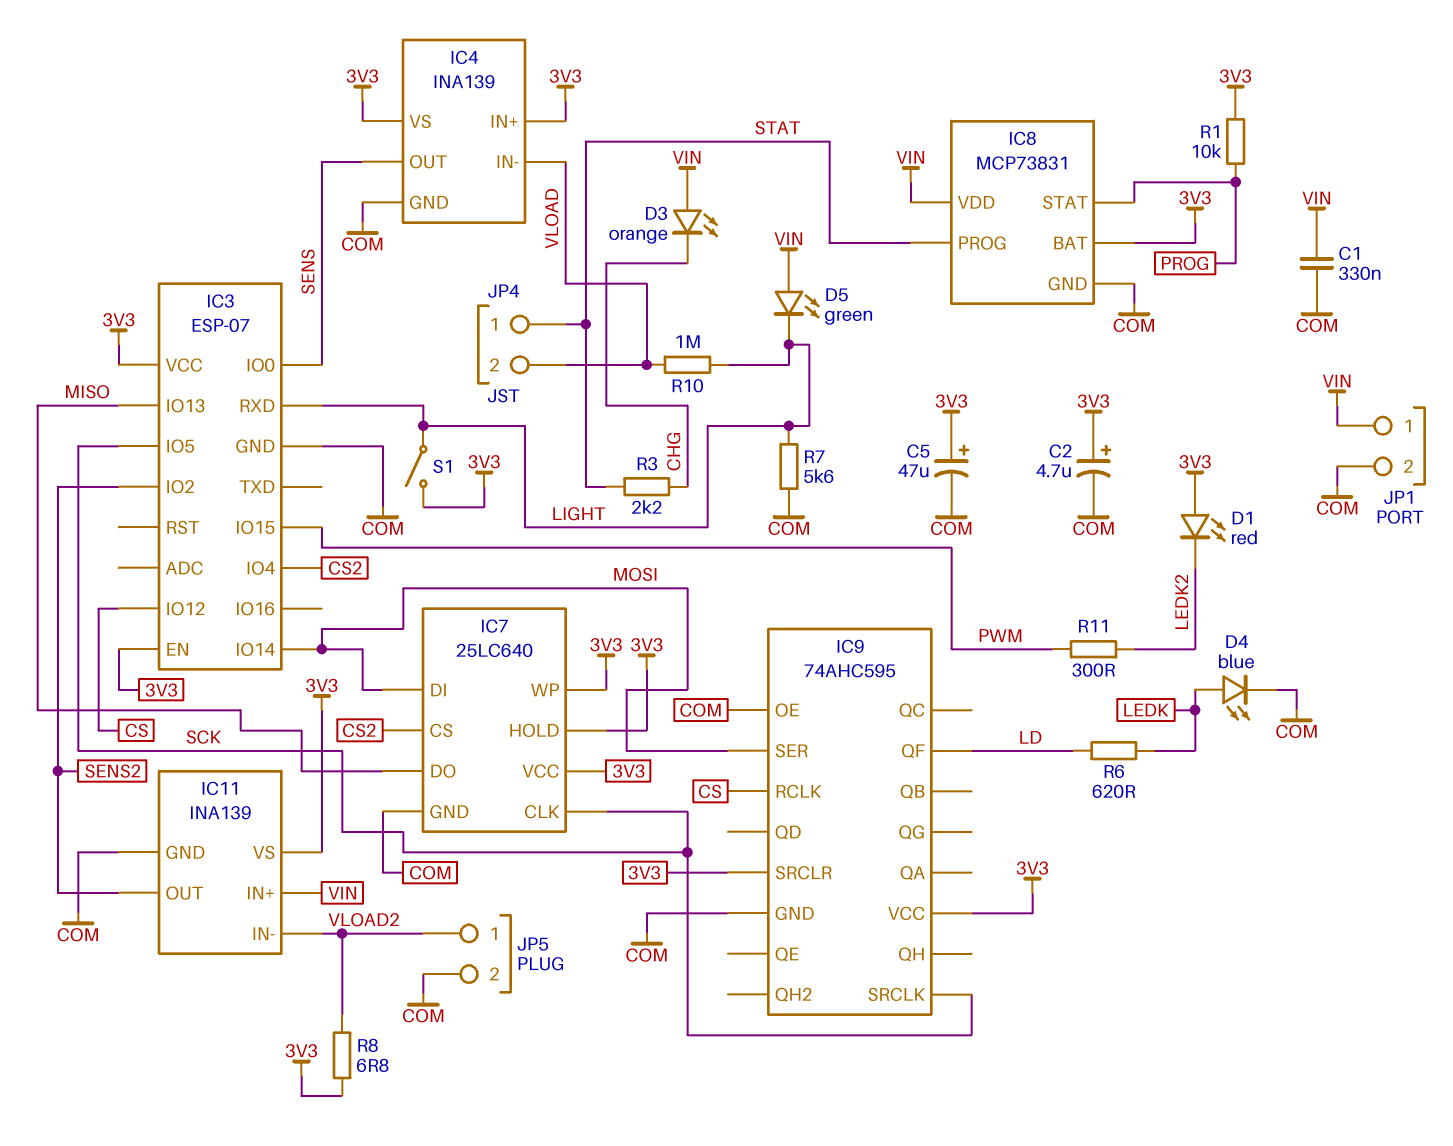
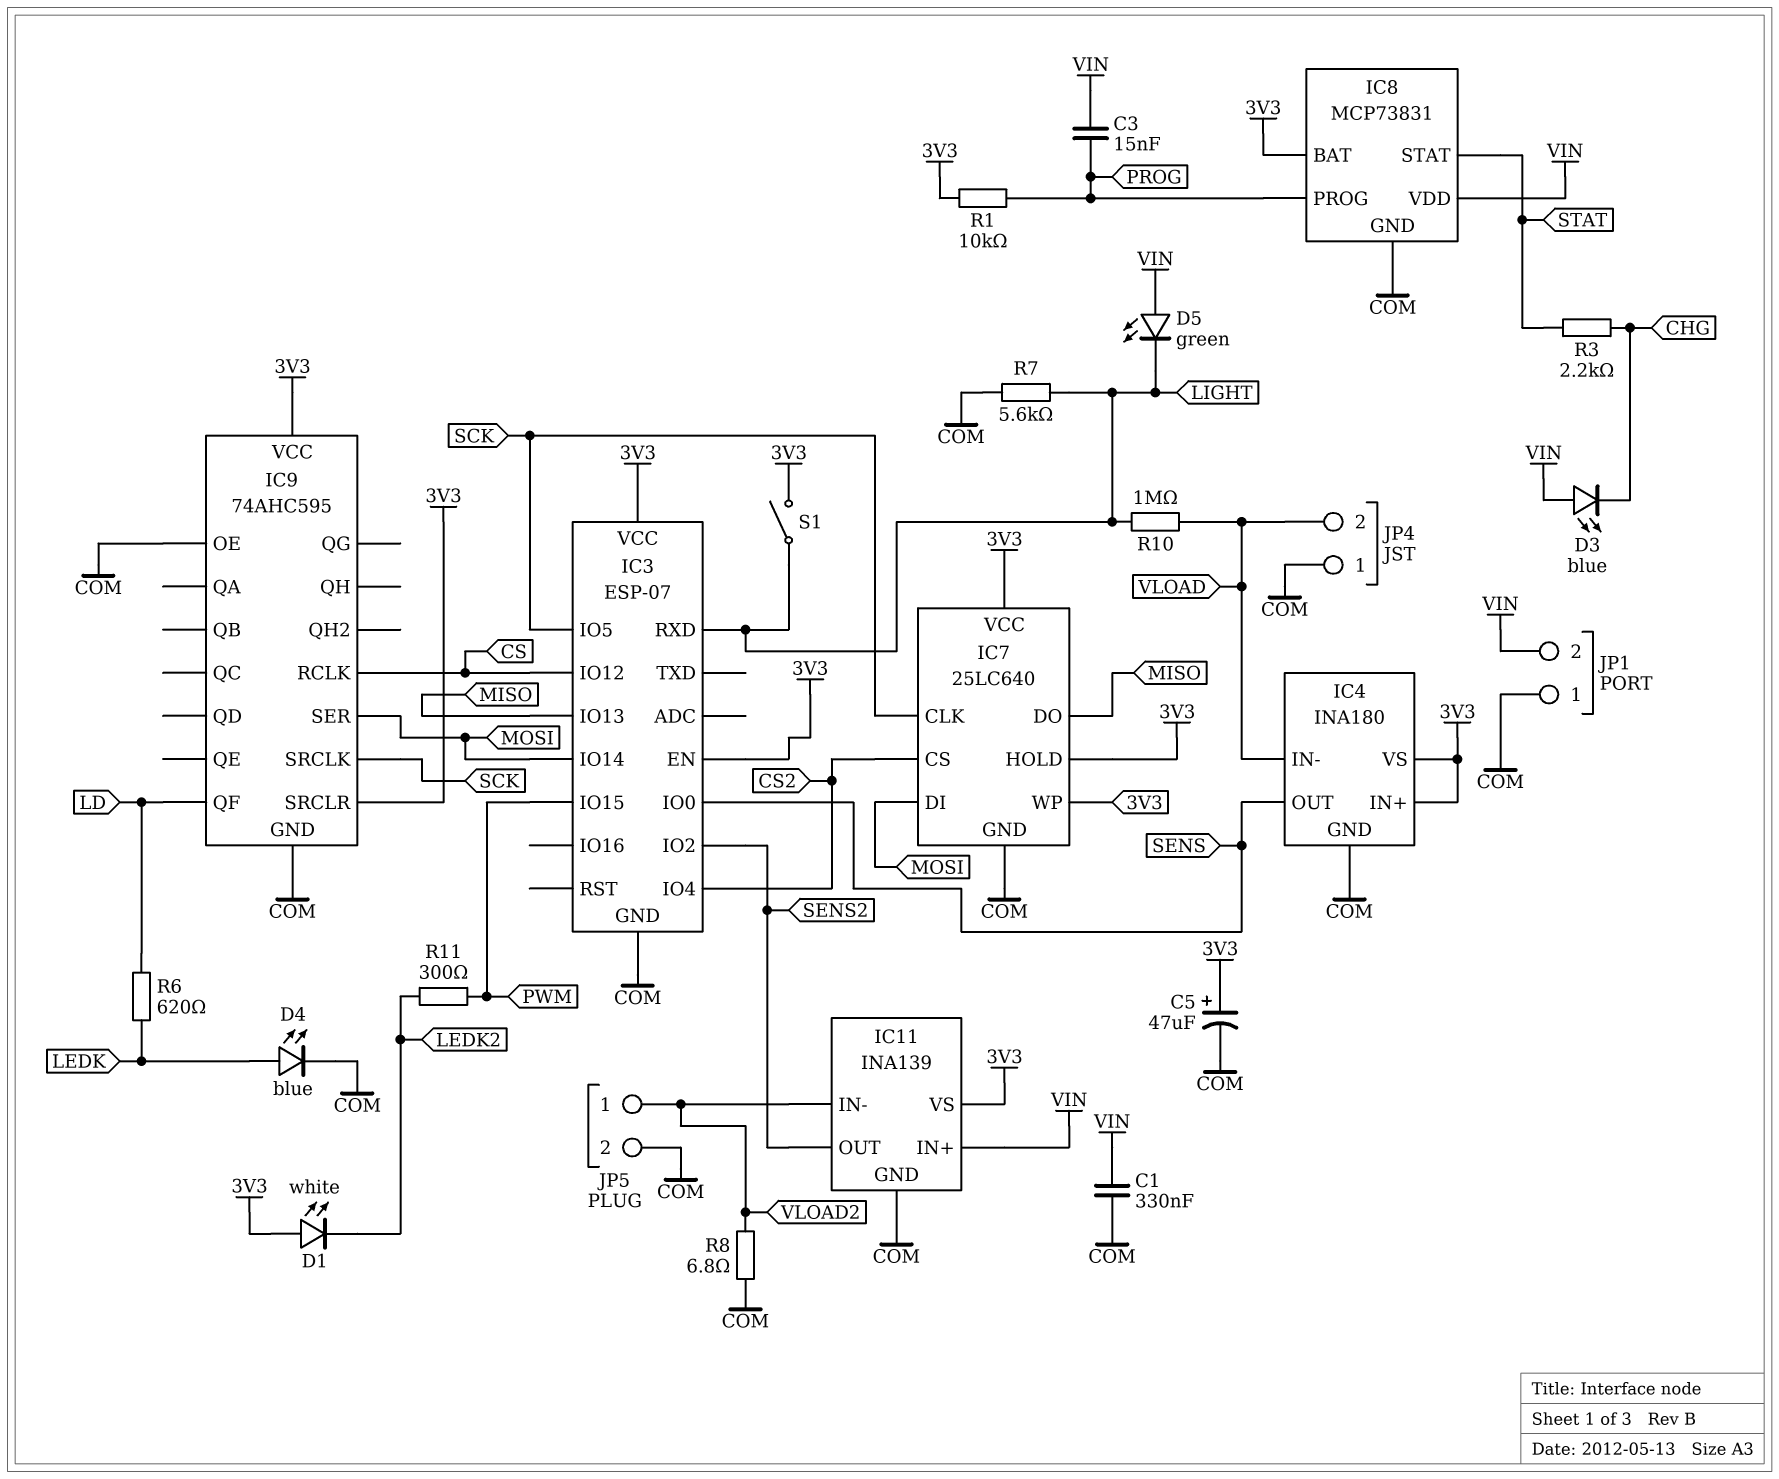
C2: 4.7uF (plus 3V3, minus COM) -> none
C3: none -> 15nF (PROG, VIN)
D1: LED red (A 3V3, K LEDK2) -> LED white (A 3V3, K LEDK2)
D3: LED orange (A VIN, K CHG) -> LED blue (A VIN, K CHG)
IC4: INA139 -> INA180
IC8 pin PROG: STAT -> PROG
IC8 pin STAT: PROG -> STAT
JP1 pin 1: VIN -> COM
JP1 pin 2: COM -> VIN
JP4 pin 1: STAT -> COM
R8: 6.8 (3V3, VLOAD2) -> 6.8 (COM, VLOAD2)

